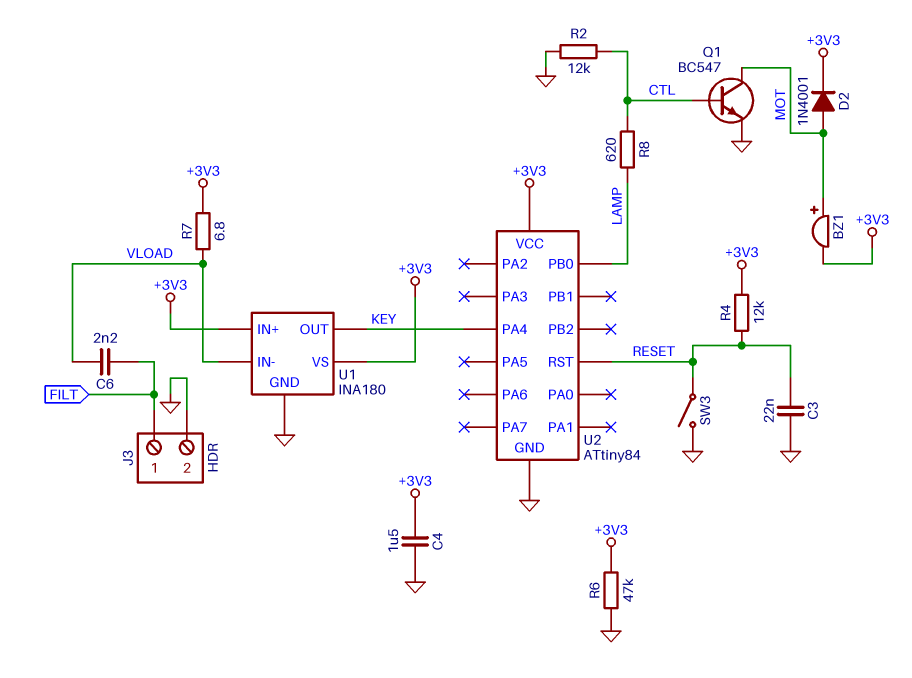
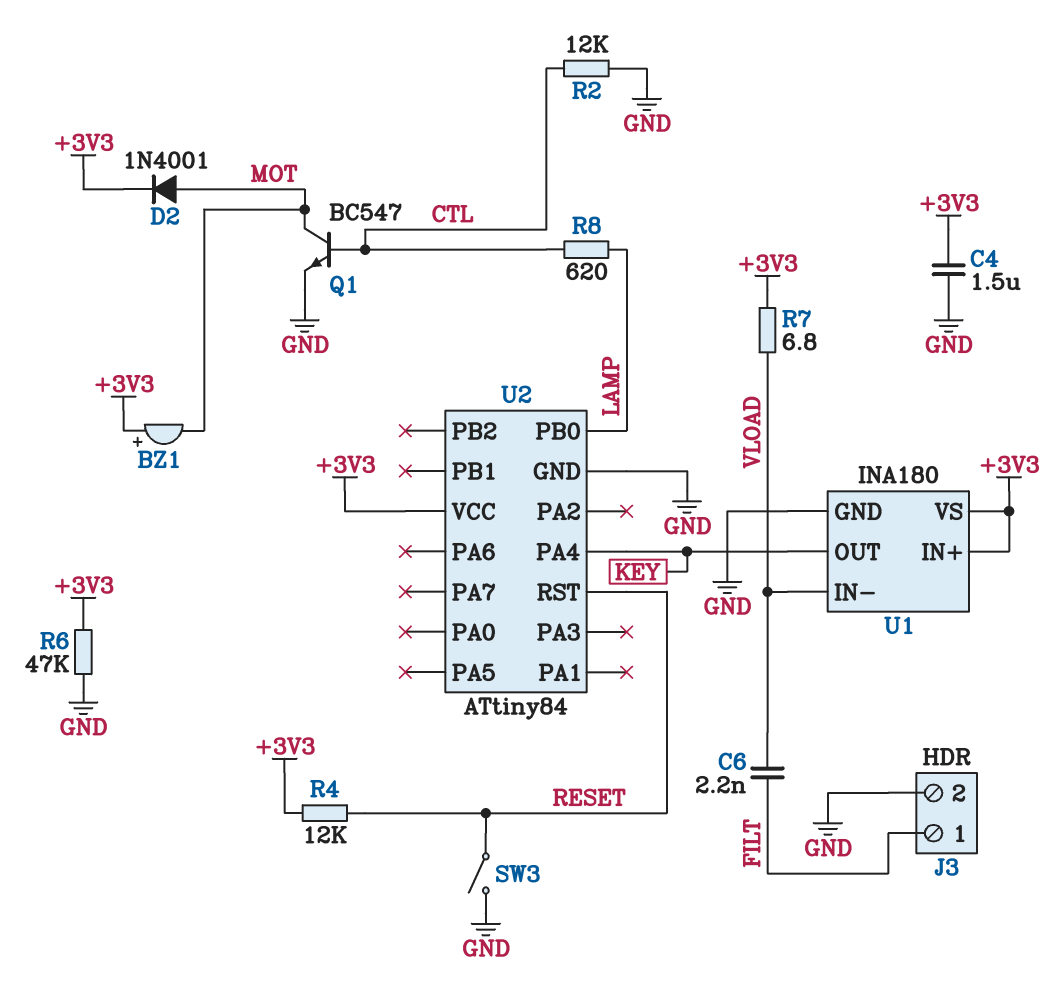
BZ1: buzzer (plus MOT, minus +3V3) -> buzzer (plus +3V3, minus MOT)
C3: 22nF (GND, RESET) -> none

